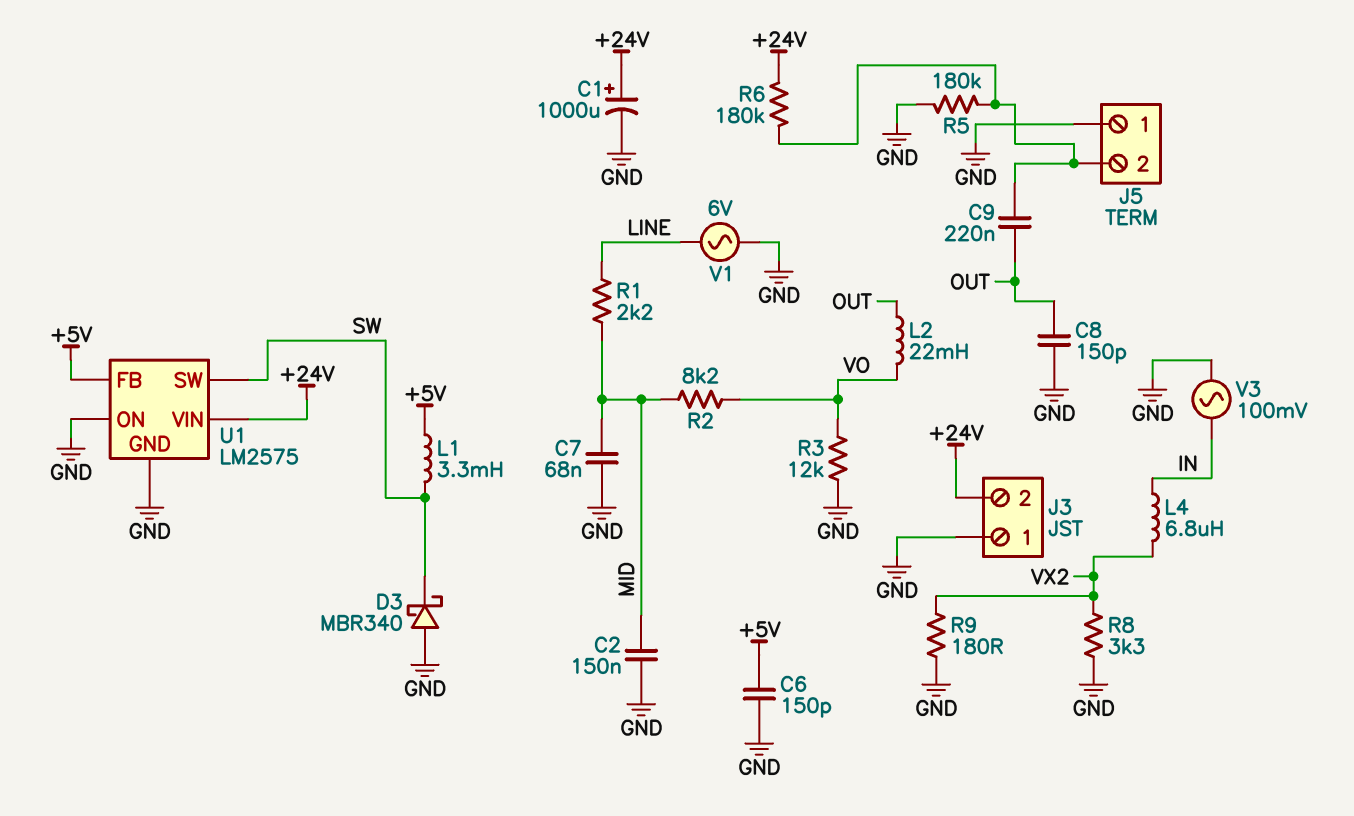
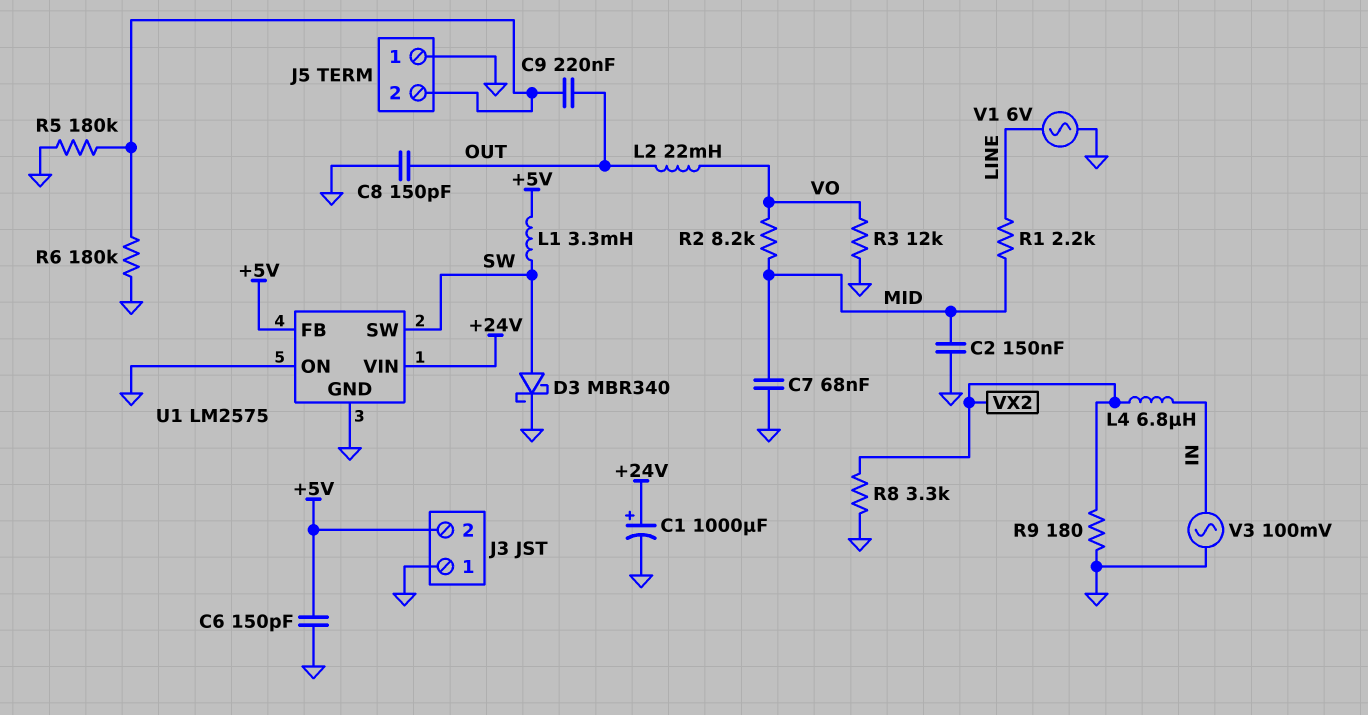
D3: schottky MBR340 (A GND, K SW) -> schottky MBR340 (A SW, K GND)
J3 pin 2: +24V -> +5V
R6: 180k (+24V, J5/2) -> 180k (GND, J5/2)

